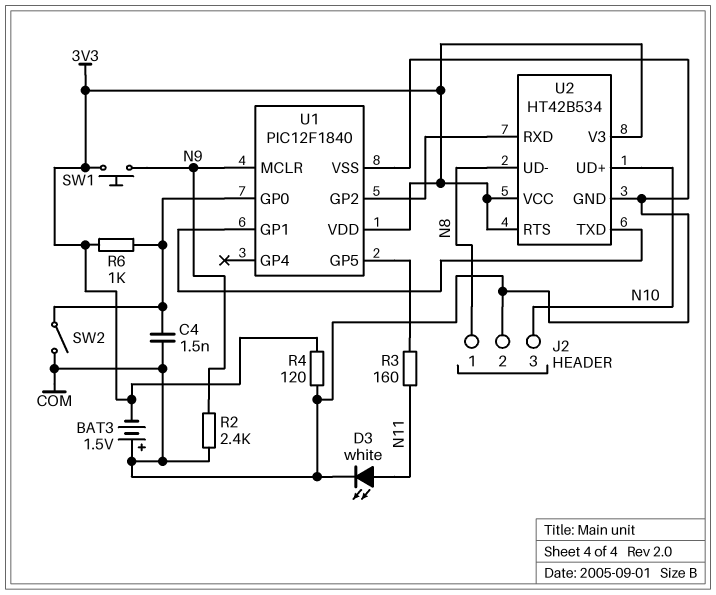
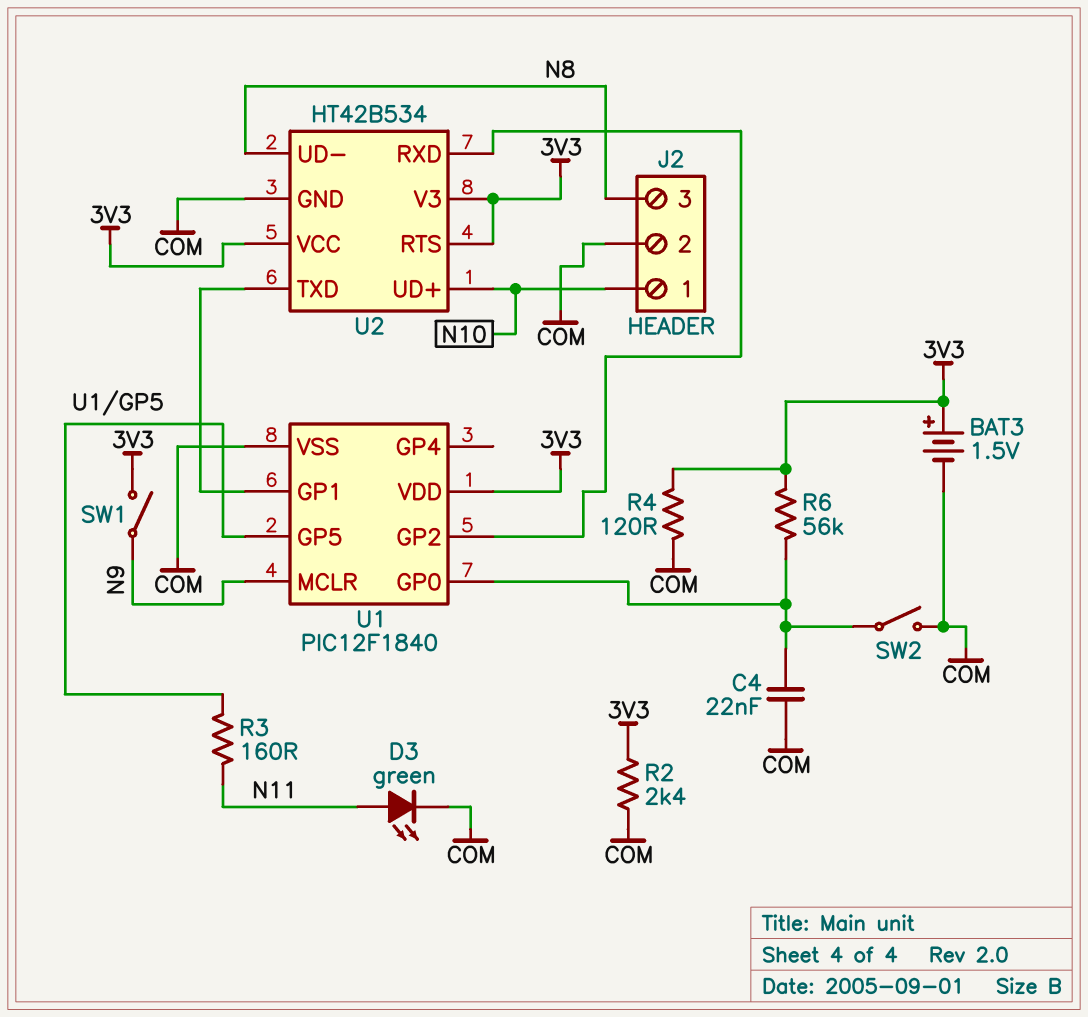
BAT3: 1.5V (plus COM, minus 3V3) -> 1.5V (plus 3V3, minus COM)
C4: 1.5nF (COM, U1/GP0) -> 22nF (COM, U1/GP0)
D3: LED white (A N11, K COM) -> LED green (A N11, K COM)
J2 pin 1: N8 -> N10
J2 pin 3: N10 -> N8
R2: 2.4k (COM, N9) -> 2.4k (3V3, COM)
R6: 1k (3V3, U1/GP0) -> 56k (3V3, U1/GP0)
SW1: button (3V3, N9) -> switch (3V3, N9)

